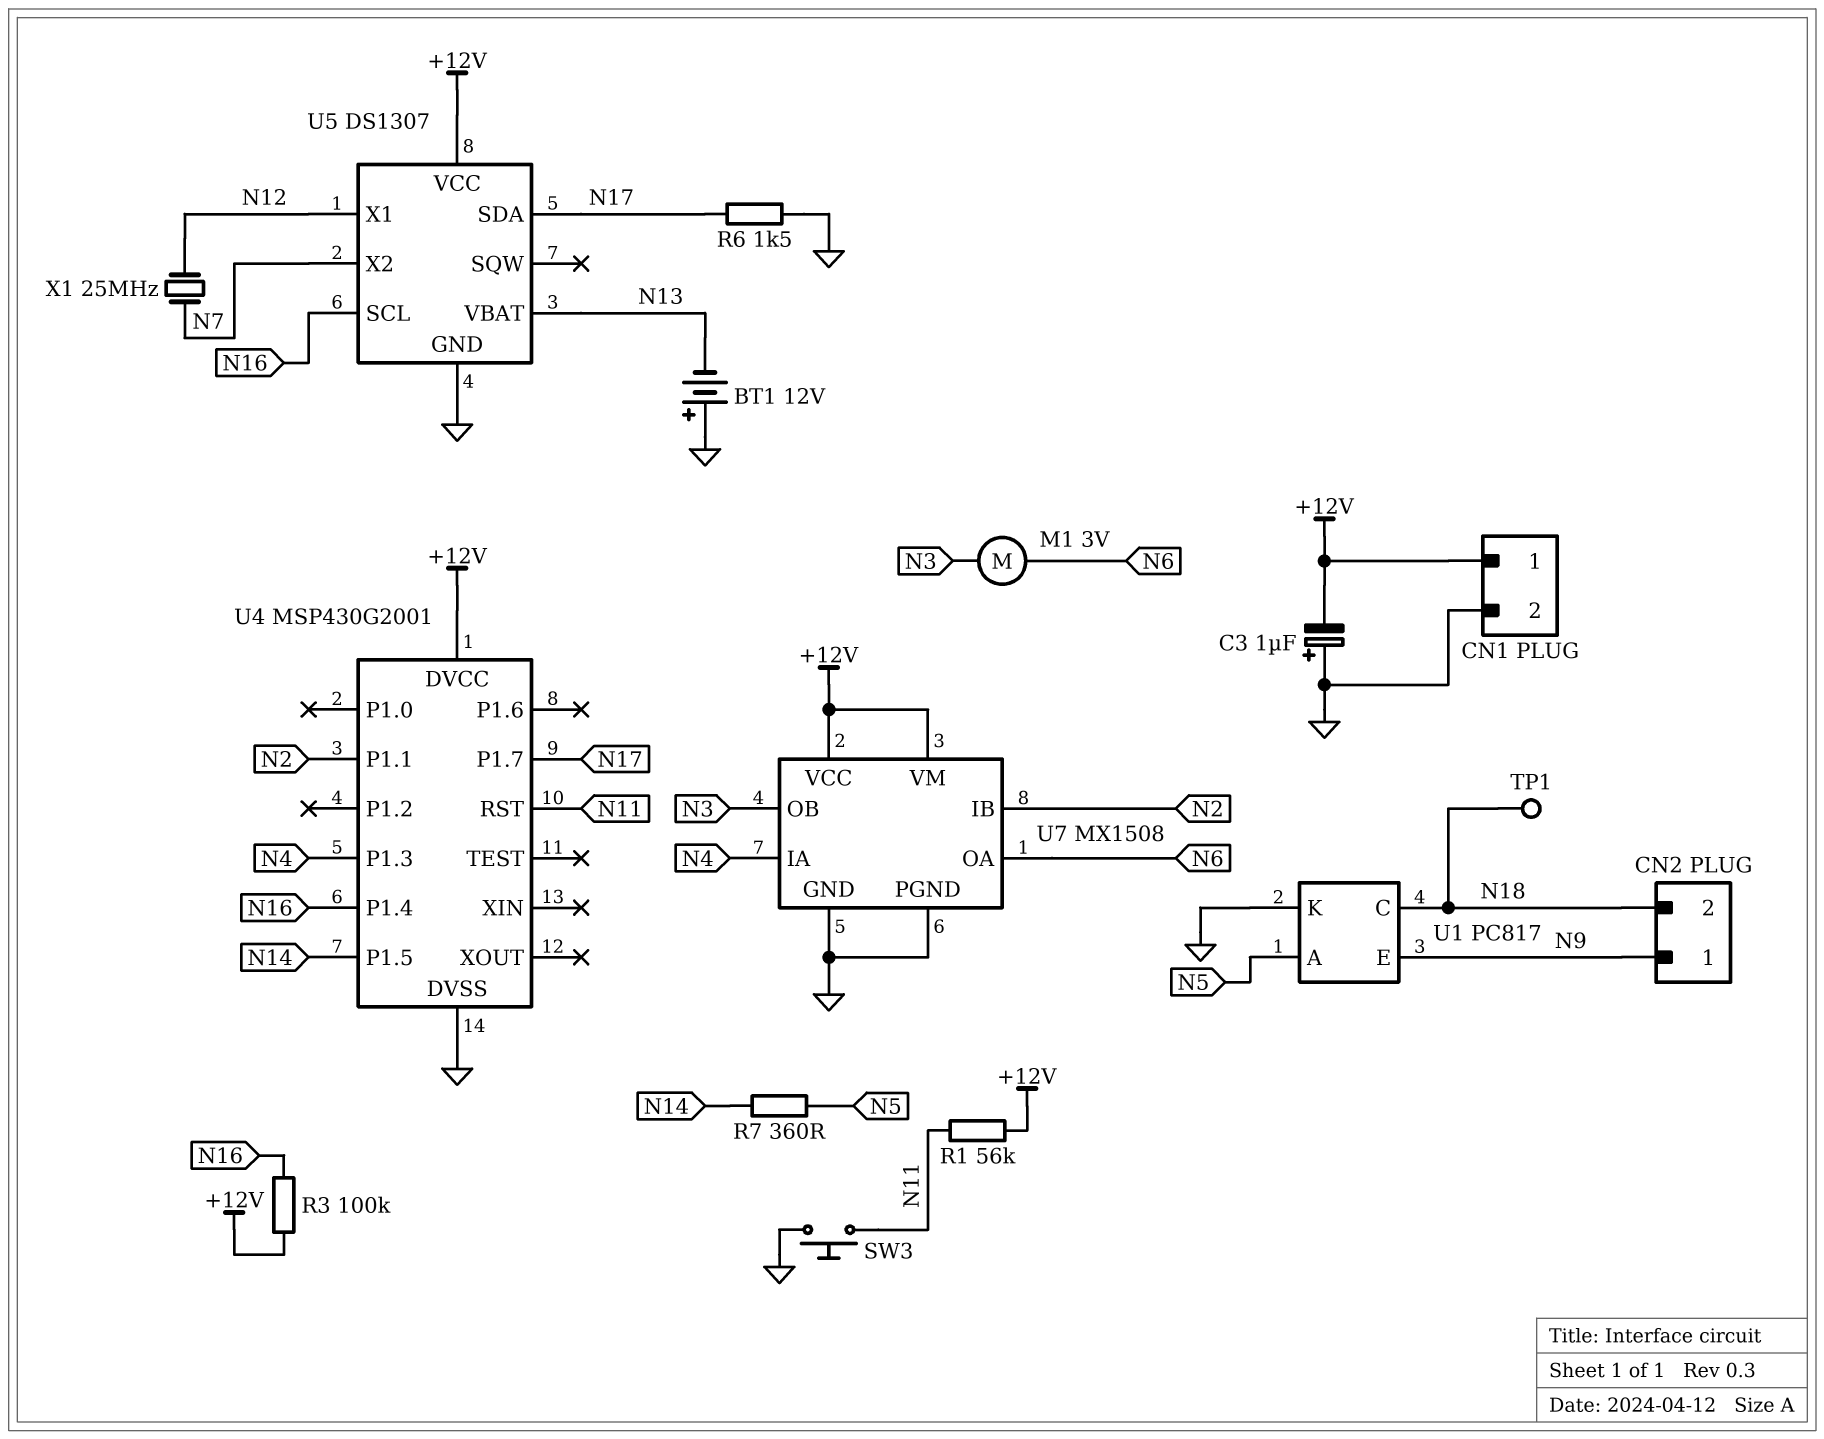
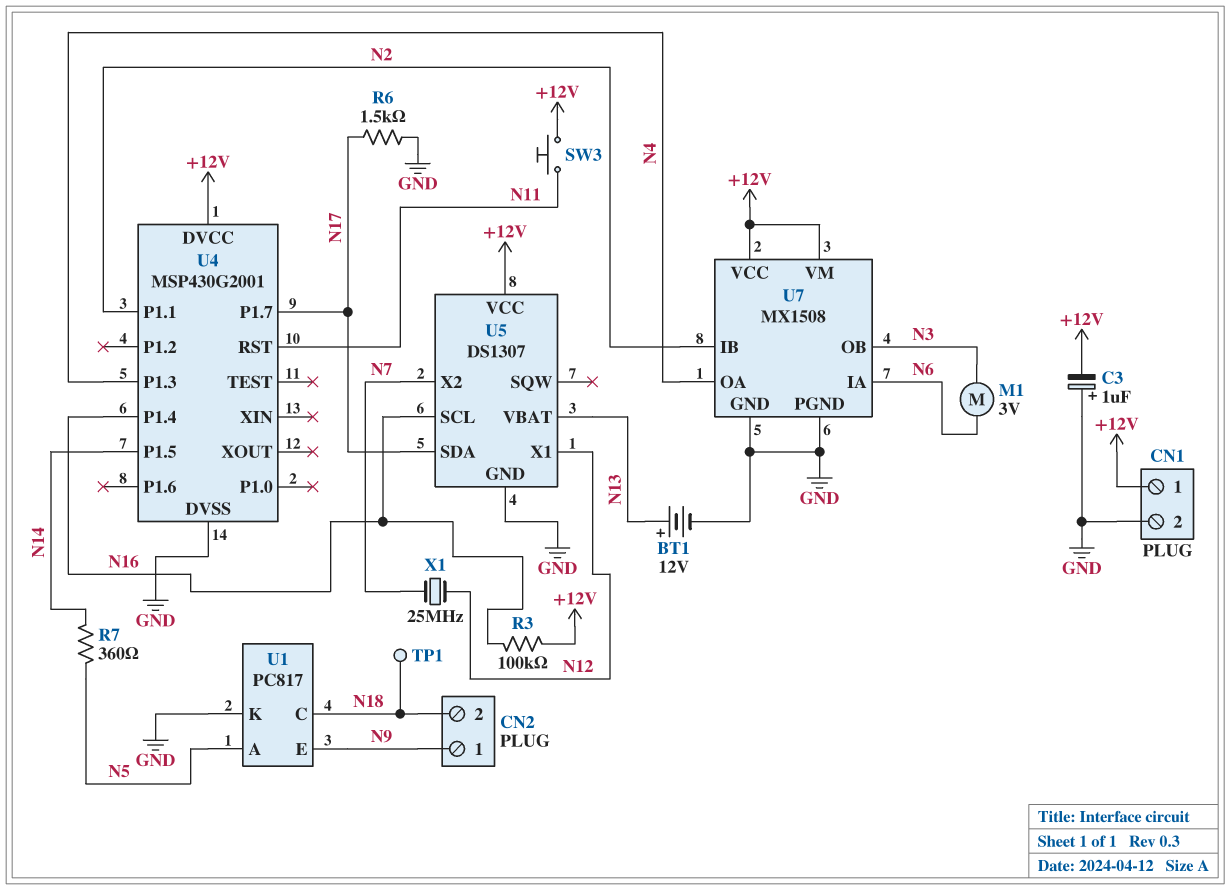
BT1: 12V (plus GND, minus N13) -> 12V (plus N13, minus GND)
R1: 56k (+12V, N11) -> none
SW3: button (GND, N11) -> button (+12V, N11)
U7 pin IA: N4 -> N6
U7 pin OA: N6 -> N4

